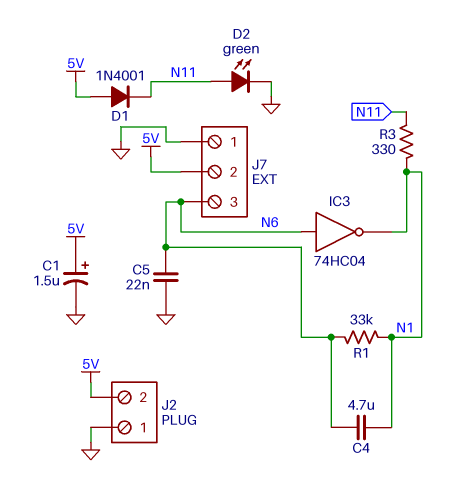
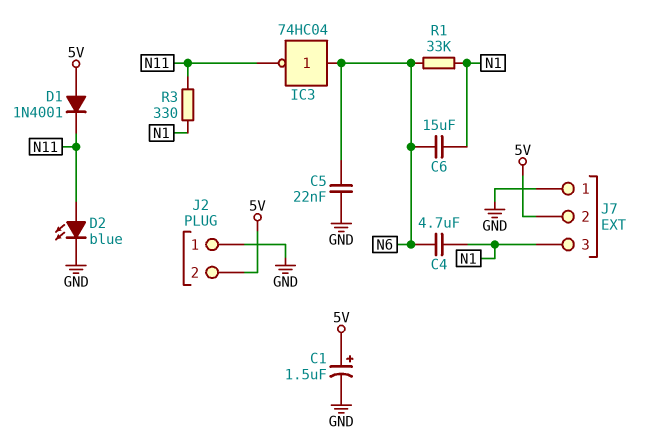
C6: none -> 15uF (N1, N6)
D2: LED green (A N11, K GND) -> LED blue (A N11, K GND)
IC3: NOT 74HC04 (in N6, out N1) -> NOT 74HC04 (in N6, out N11)
J7 pin 3: N6 -> N1

